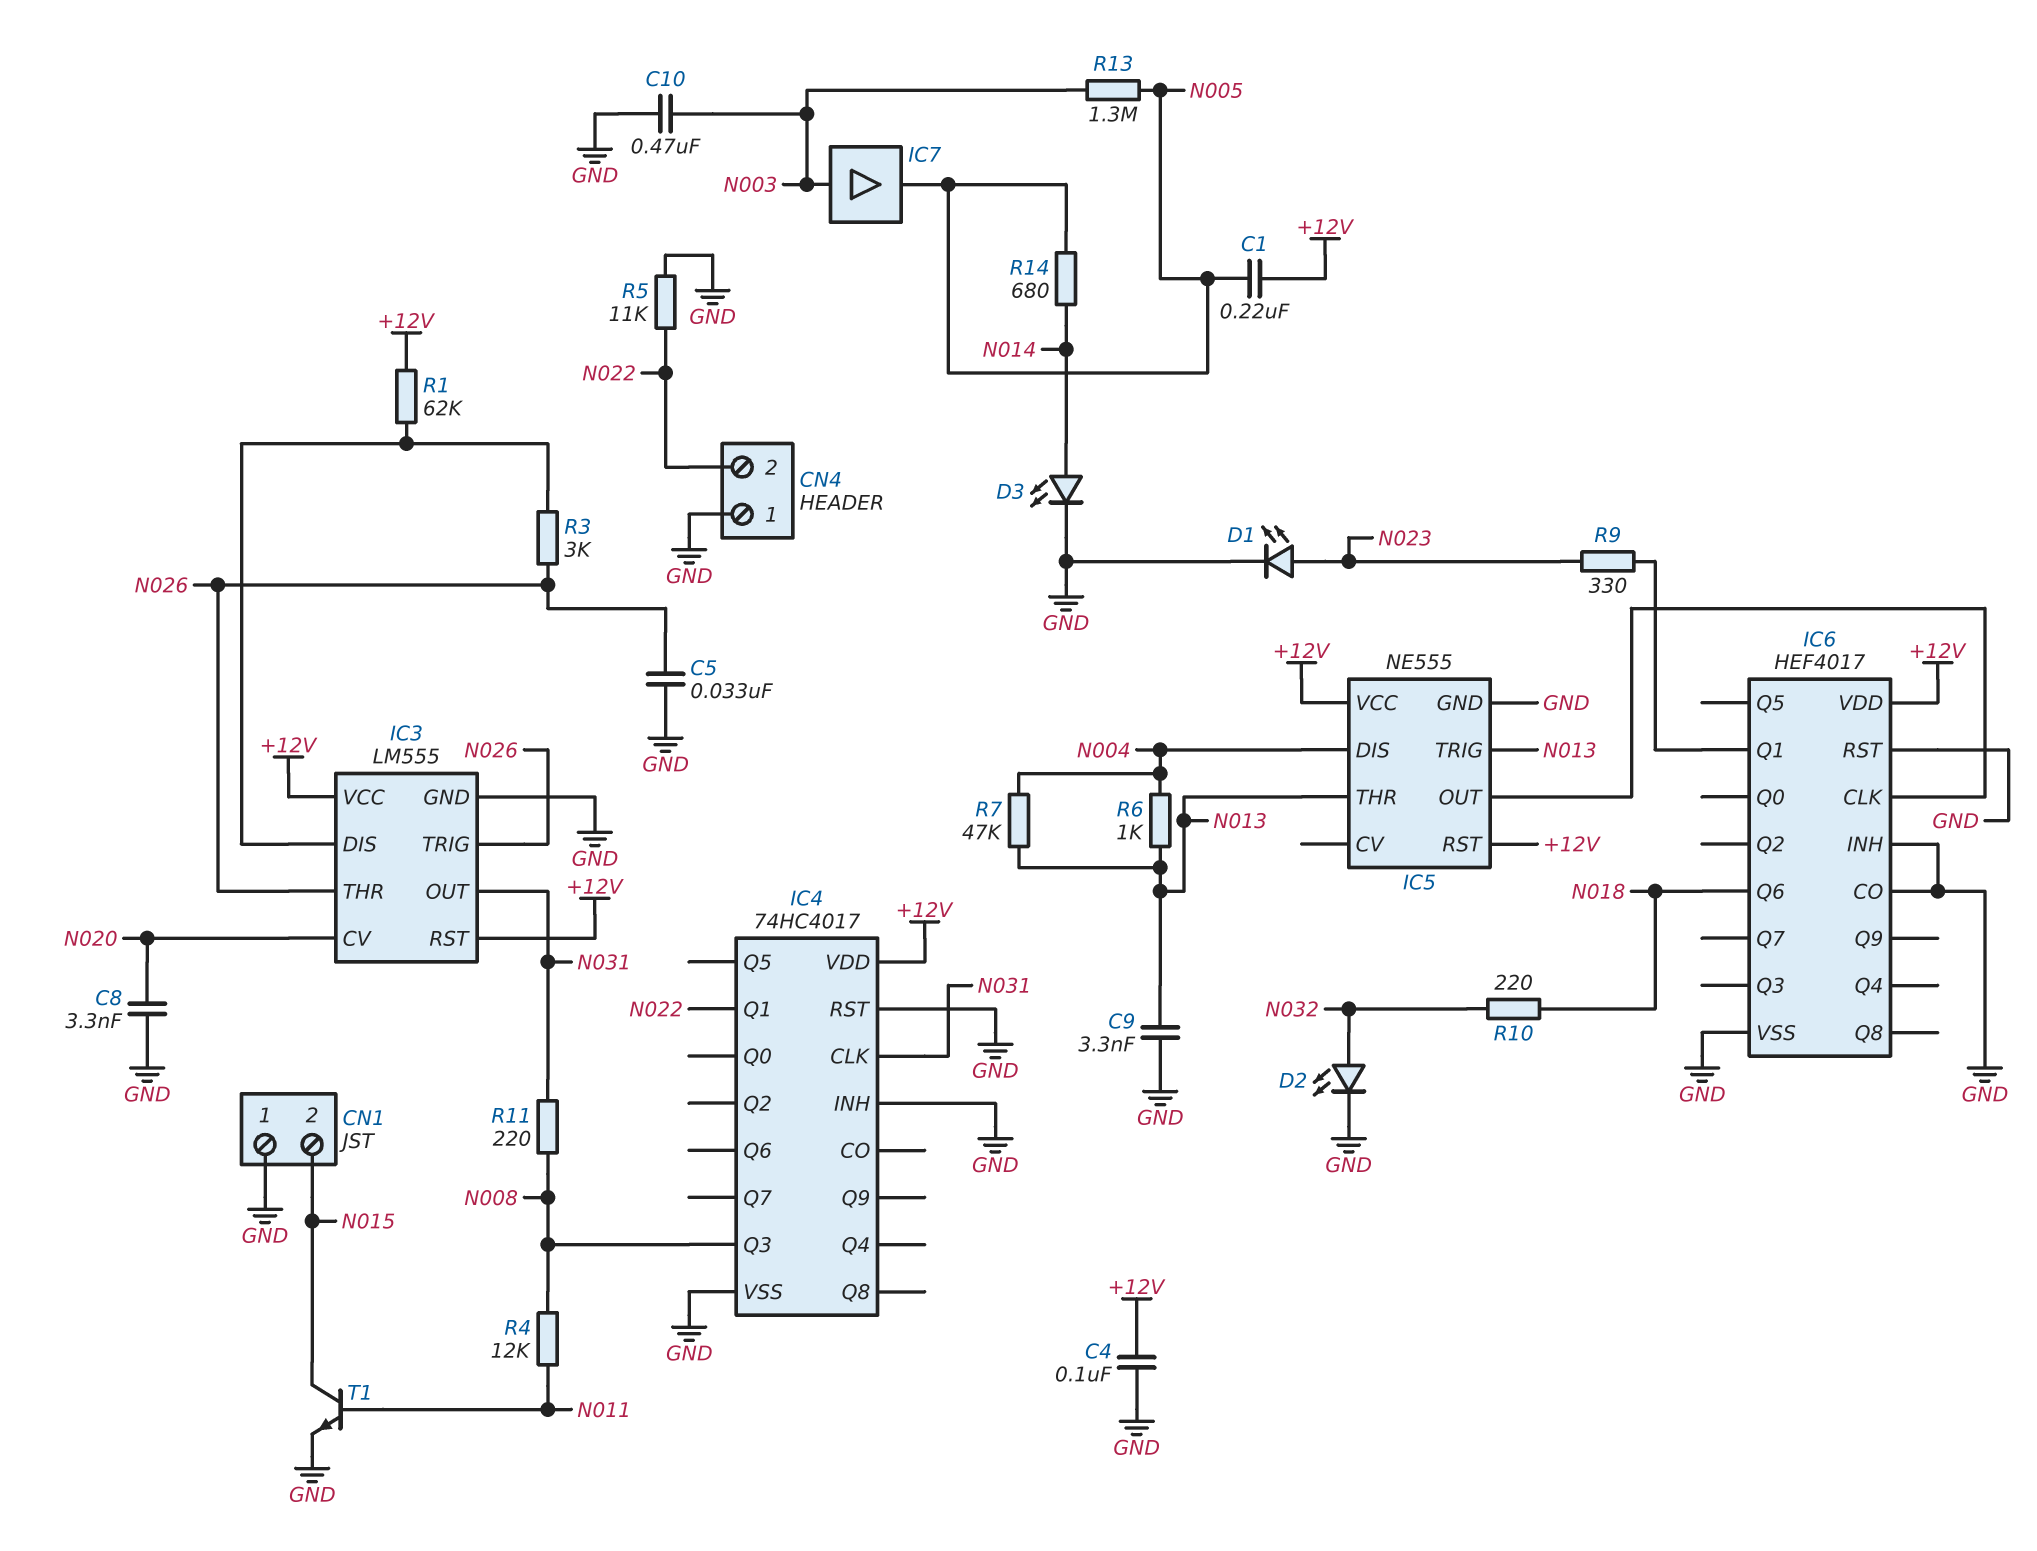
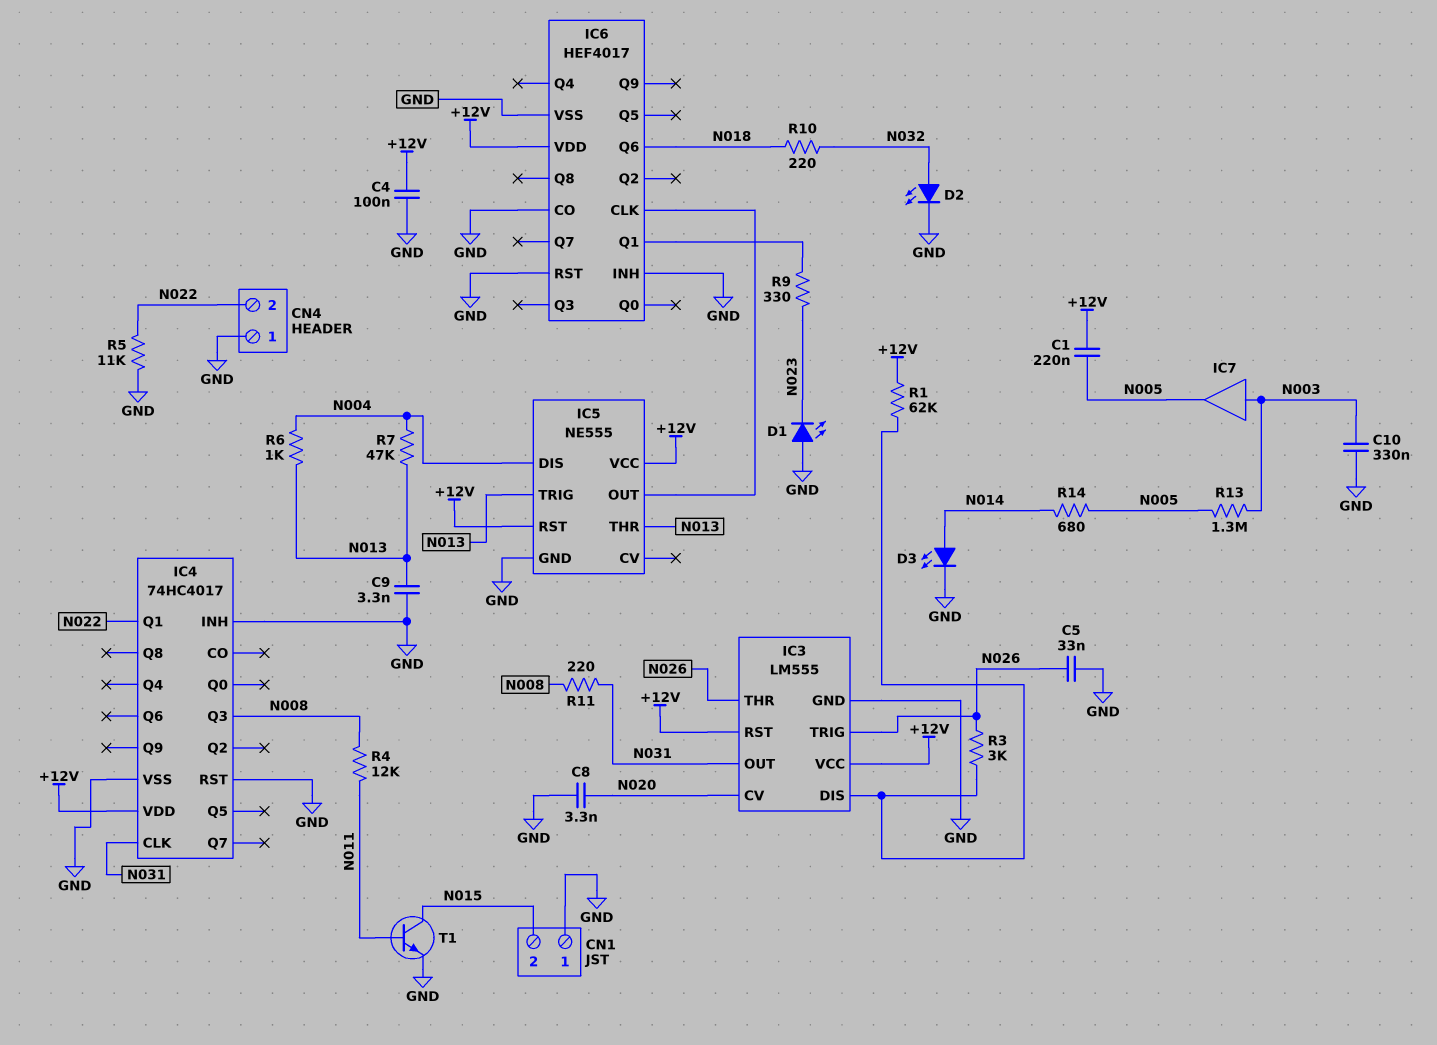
C10: 470nF (GND, N003) -> 330nF (GND, N003)
D1: LED (A N023, K GND) -> LED (A GND, K N023)

